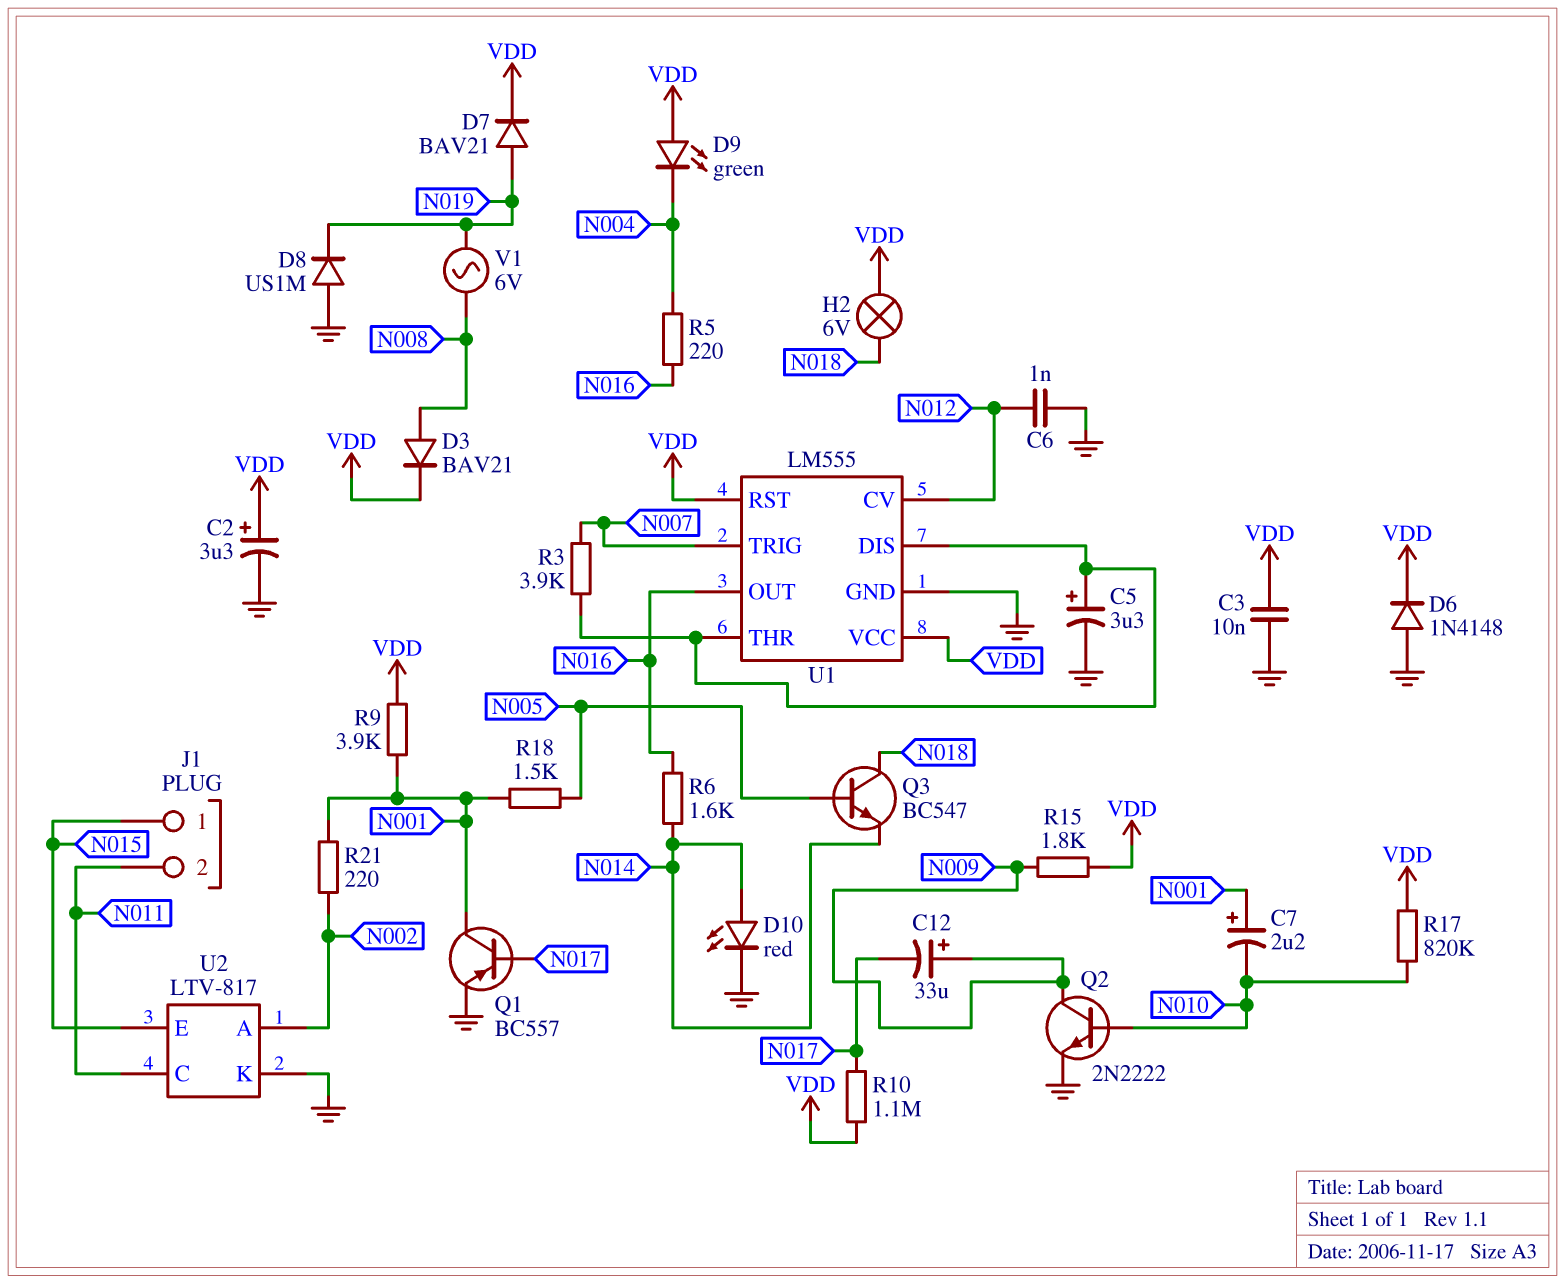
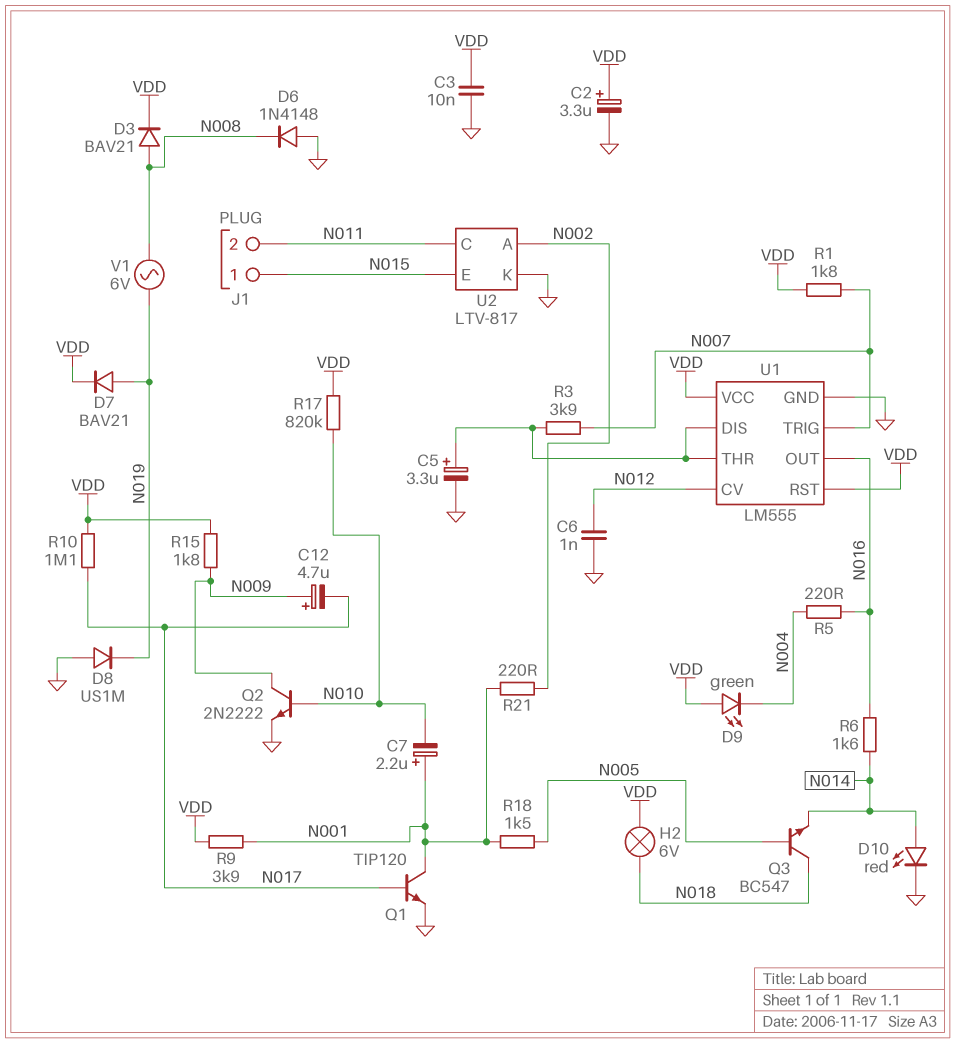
C12: 33uF (plus N009, minus N017) -> 4.7uF (plus N009, minus N017)
D6: diode 1N4148 (A GND, K VDD) -> diode 1N4148 (A GND, K N008)
Q1: PNP BC557 (B N017, C N001, E GND) -> NPN TIP120 (B N017, C N001, E GND)
R1: none -> 1.8k (N007, VDD)

